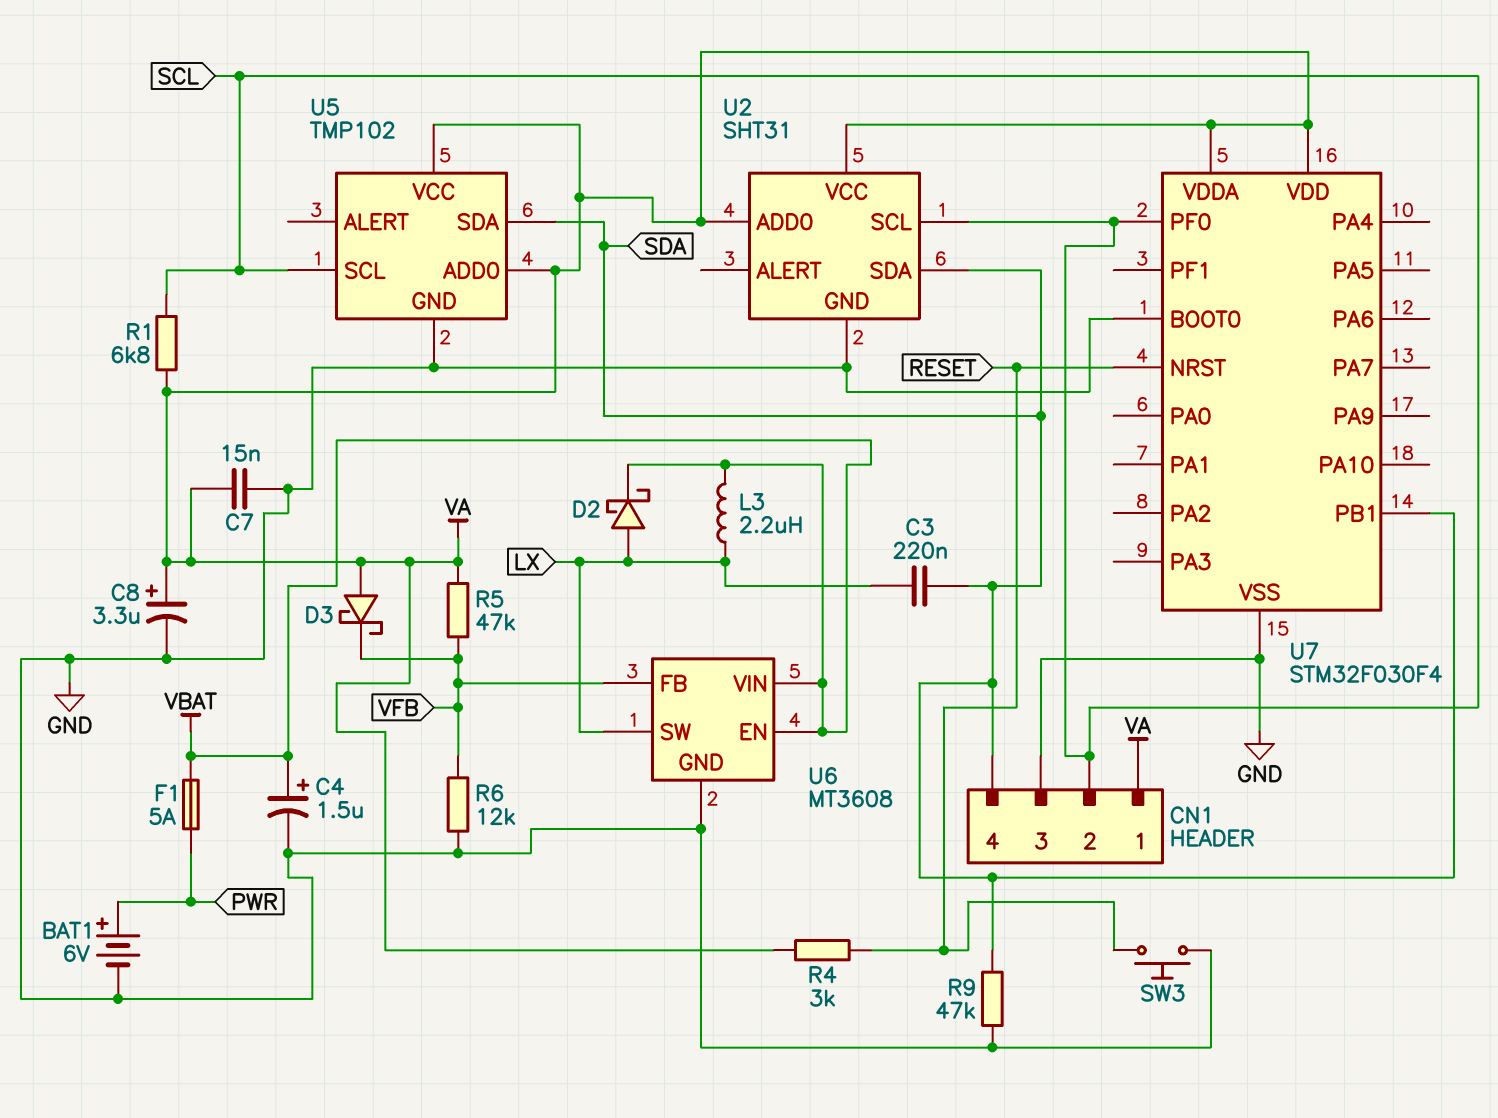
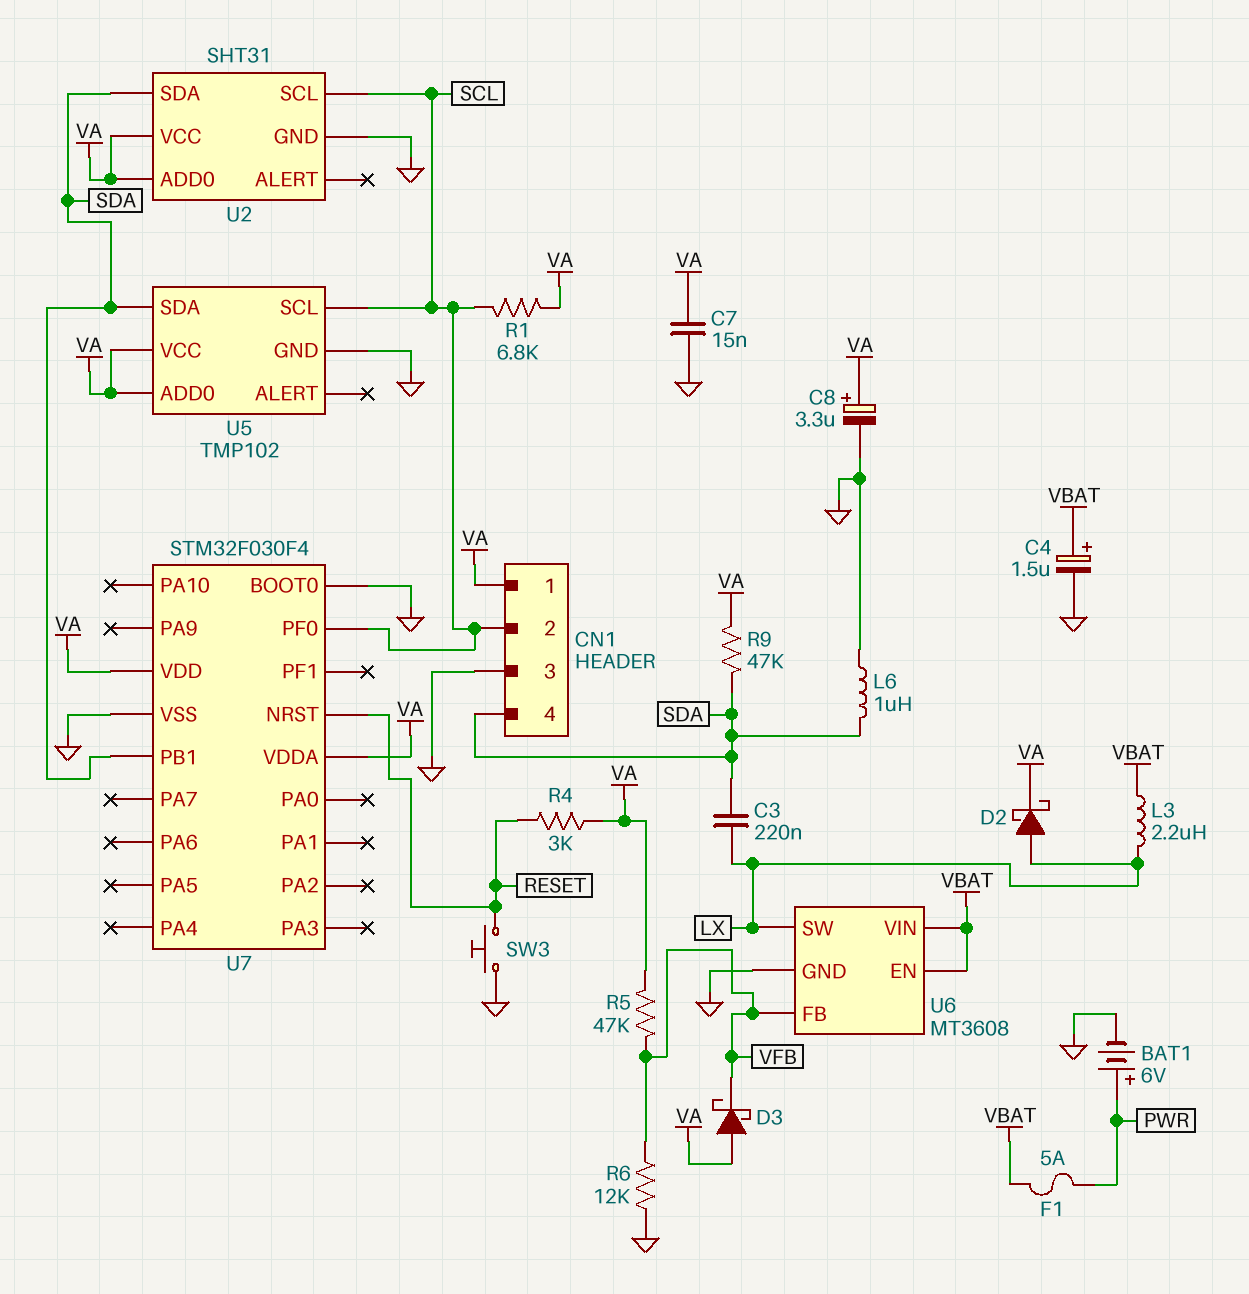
D2: schottky (A LX, K VBAT) -> schottky (A LX, K VA)
L6: none -> 1uH (GND, SDA)
R9: 47k (GND, SDA) -> 47k (SDA, VA)

